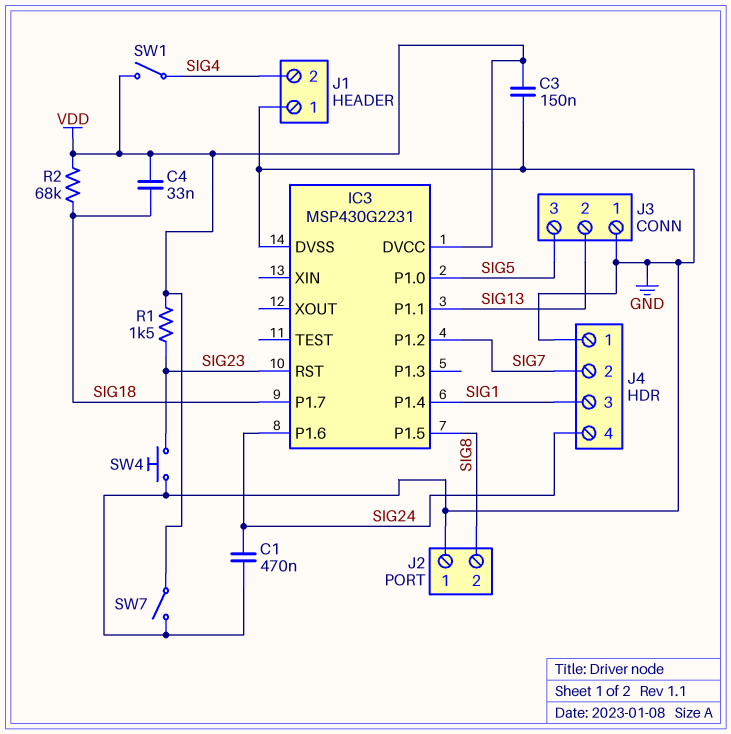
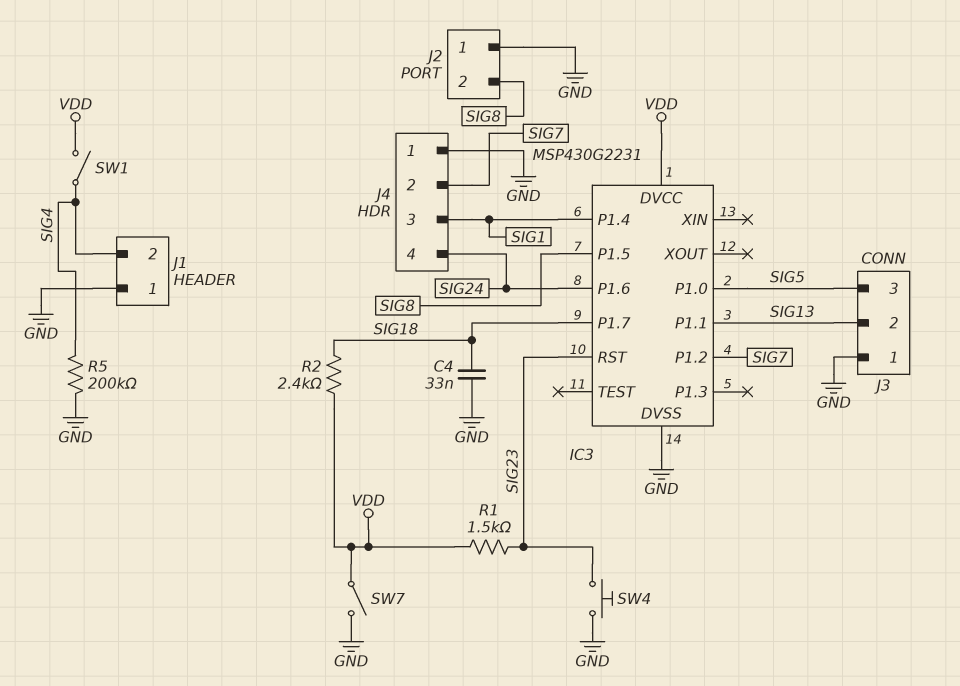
C1: 470nF (GND, SIG24) -> none
C3: 150nF (GND, VDD) -> none
C4: 33nF (SIG18, VDD) -> 33nF (GND, SIG18)
R2: 68k (SIG18, VDD) -> 2.4k (SIG18, VDD)
R5: none -> 200k (GND, SIG4)

